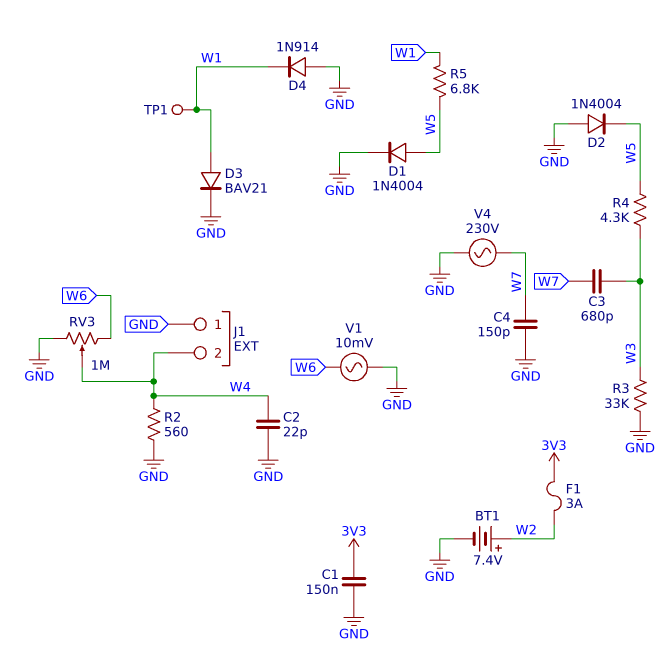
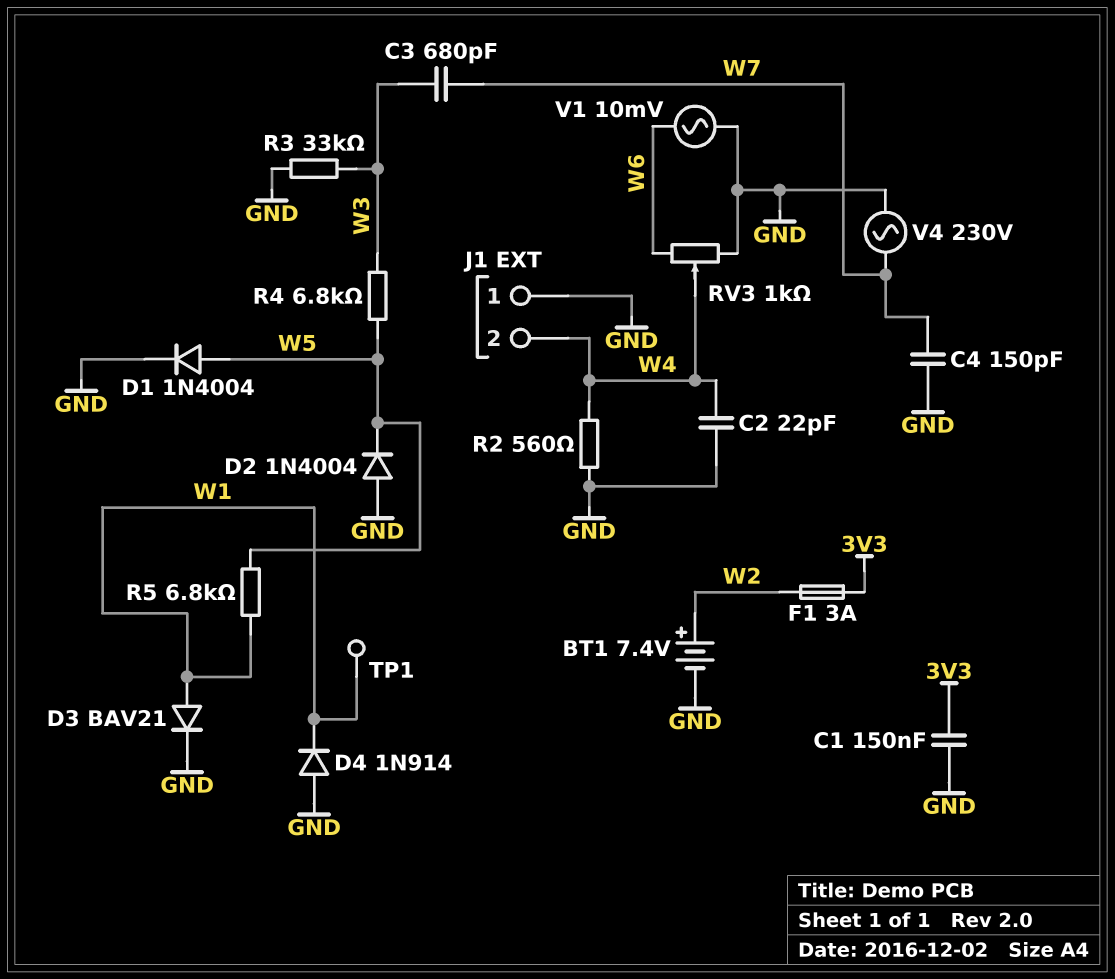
R4: 4.3k (W3, W5) -> 6.8k (W3, W5)
RV3: 1M (GND, W6, wiper W4) -> 1k (GND, W6, wiper W4)

